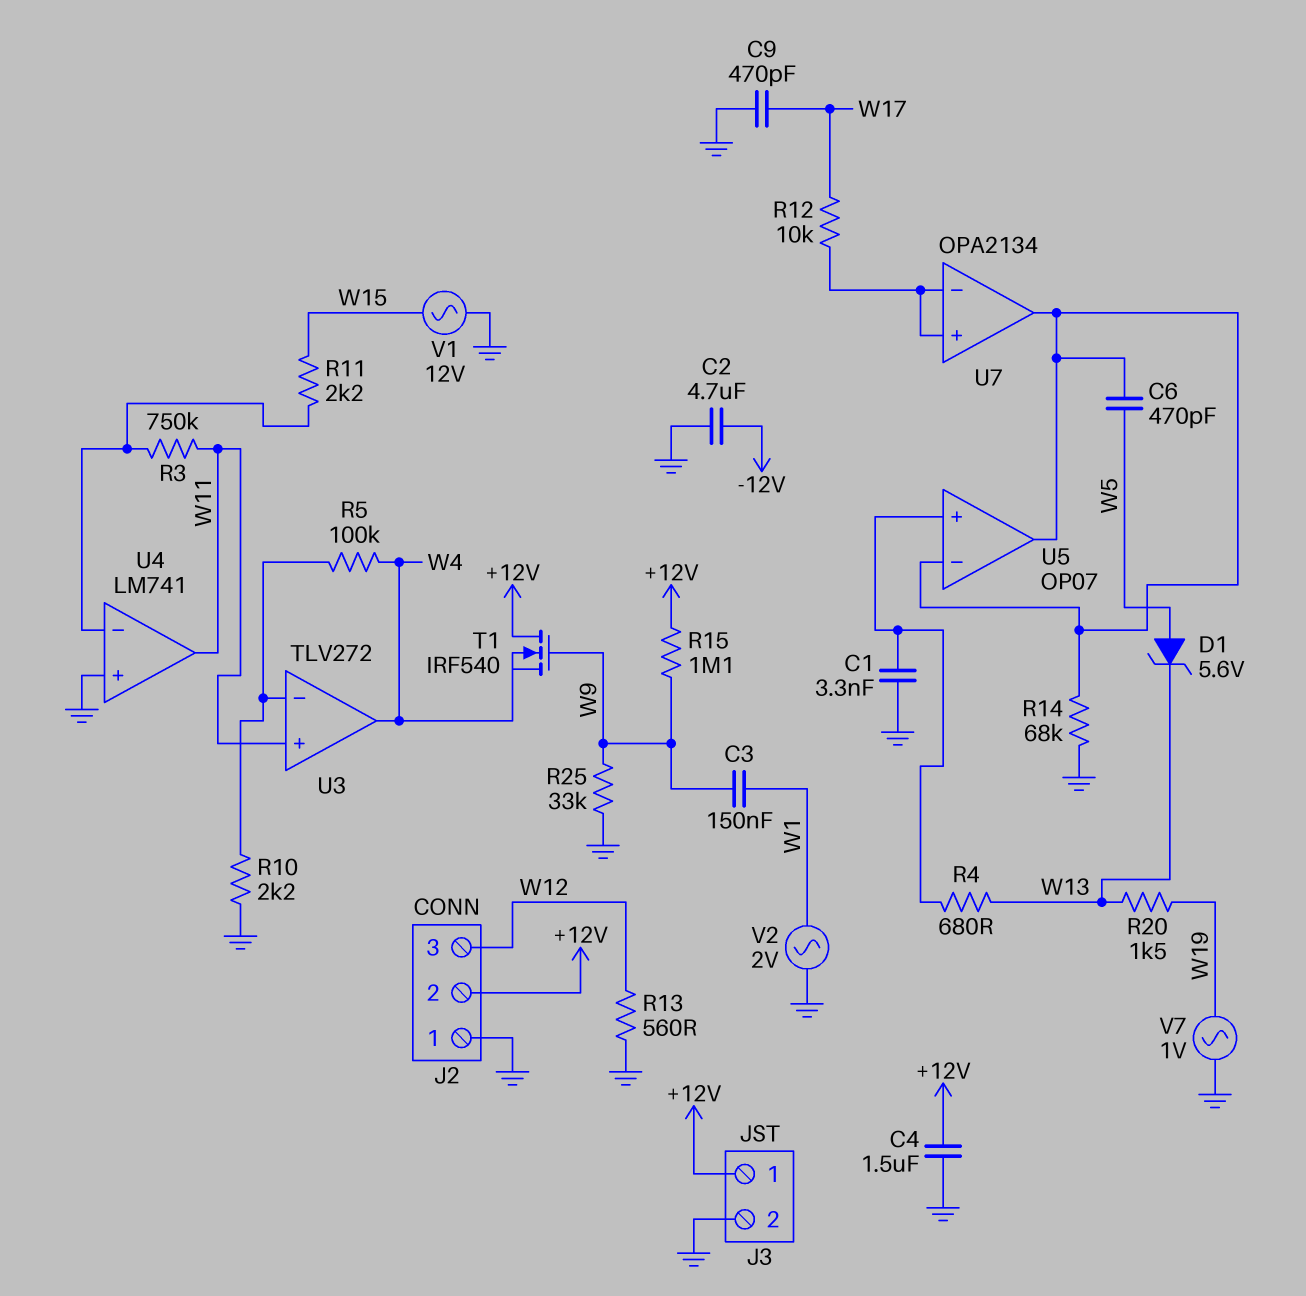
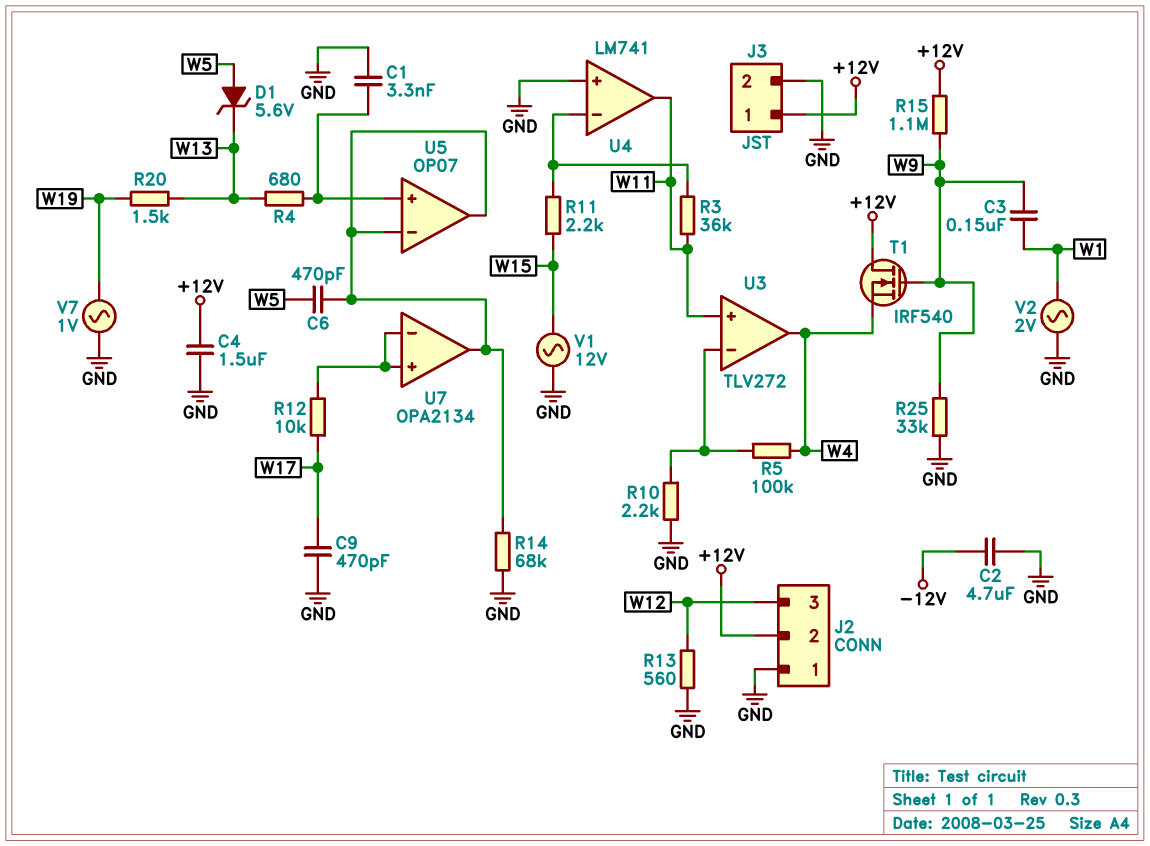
R3: 750k (U4/in-, W11) -> 36k (U4/in-, W11)

